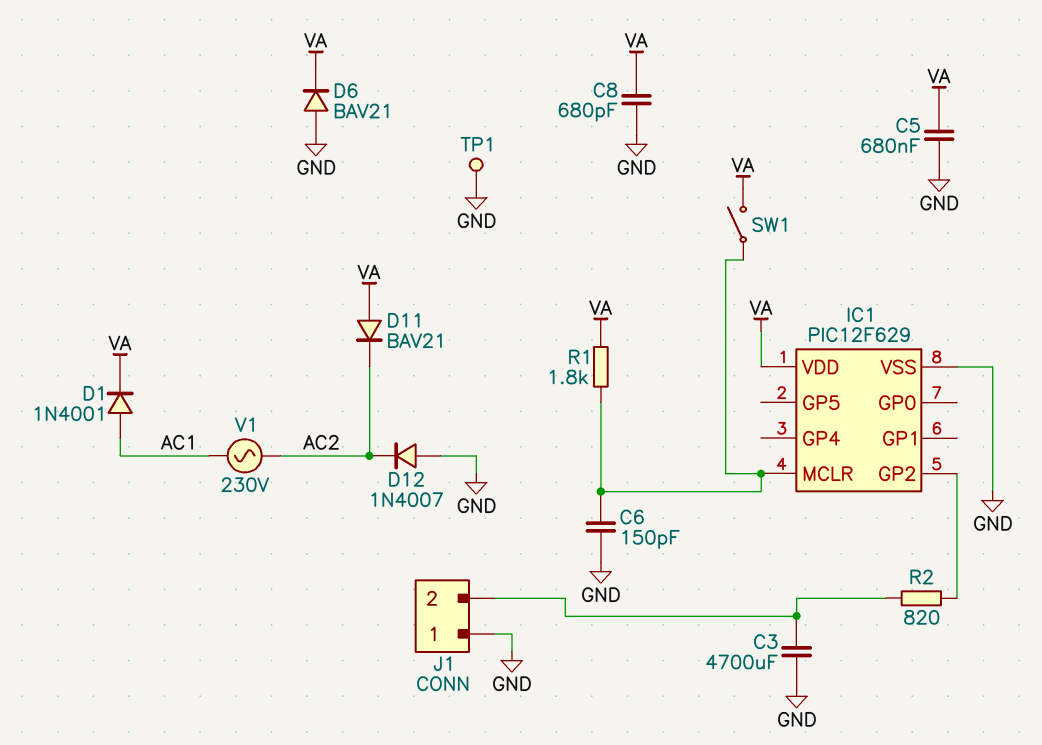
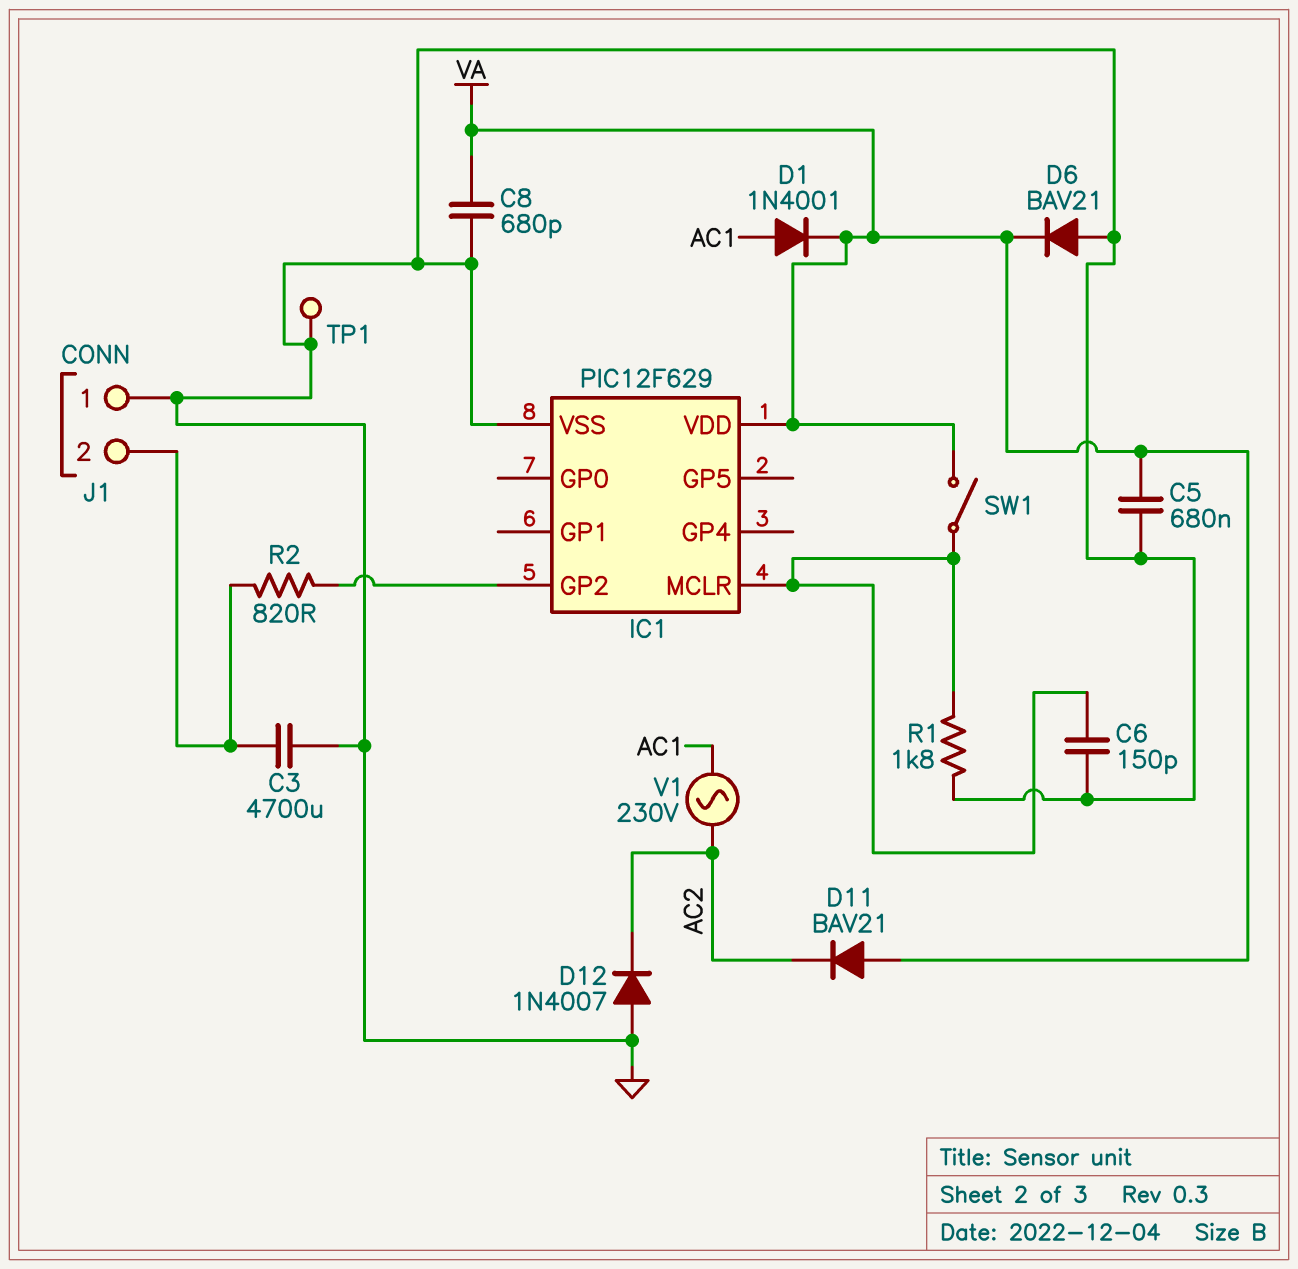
R1: 1.8k (IC1/MCLR, VA) -> 1.8k (GND, IC1/MCLR)

